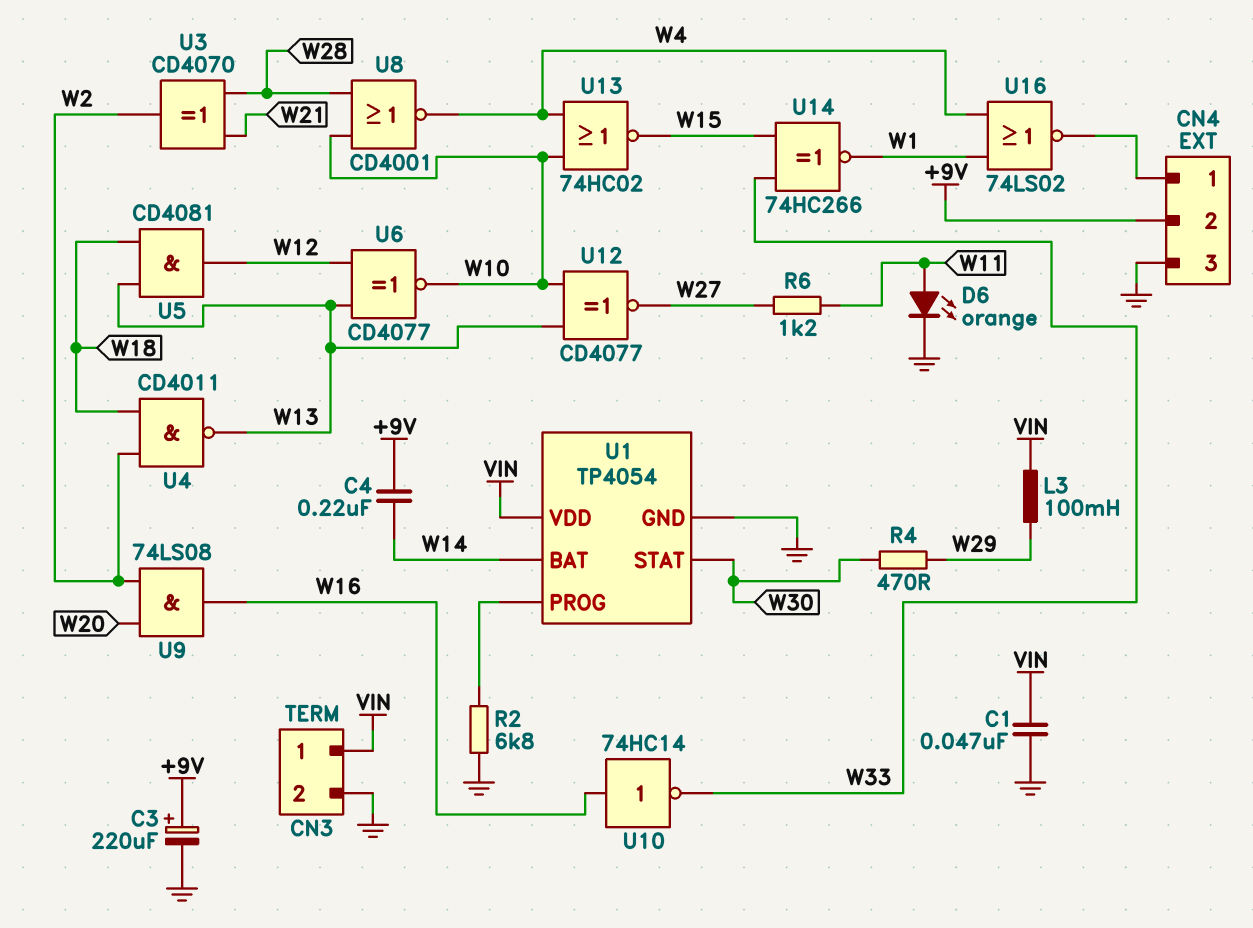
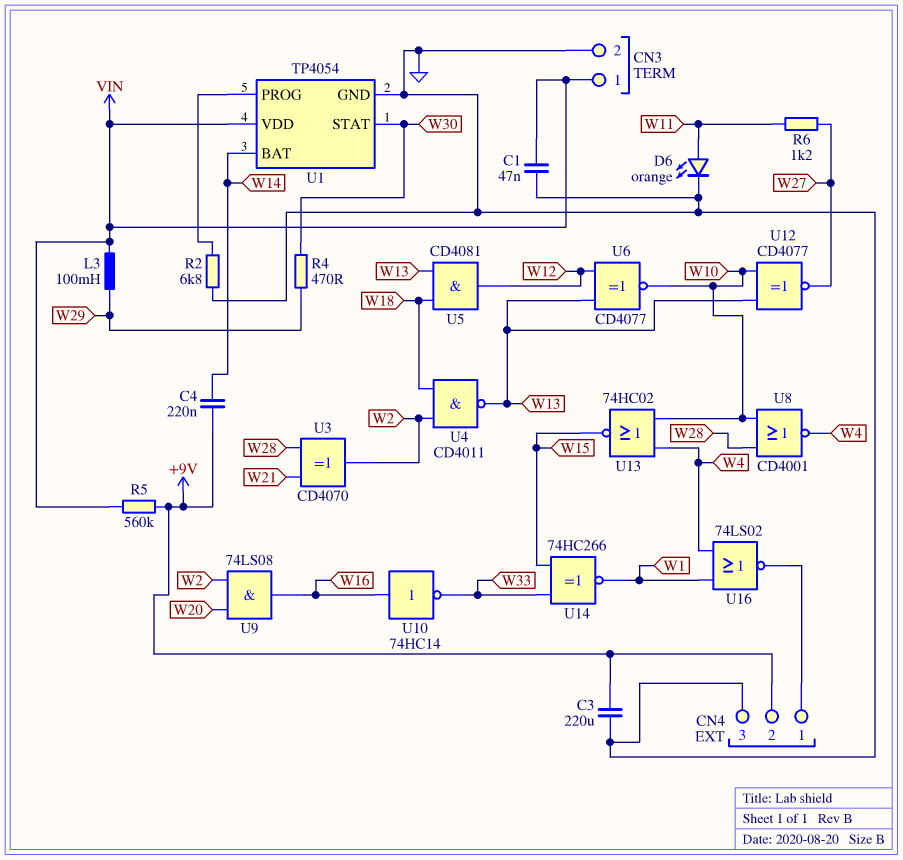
C3: 220uF (plus +9V, minus GND) -> 220uF (+9V, GND)
R5: none -> 560k (+9V, VIN)

